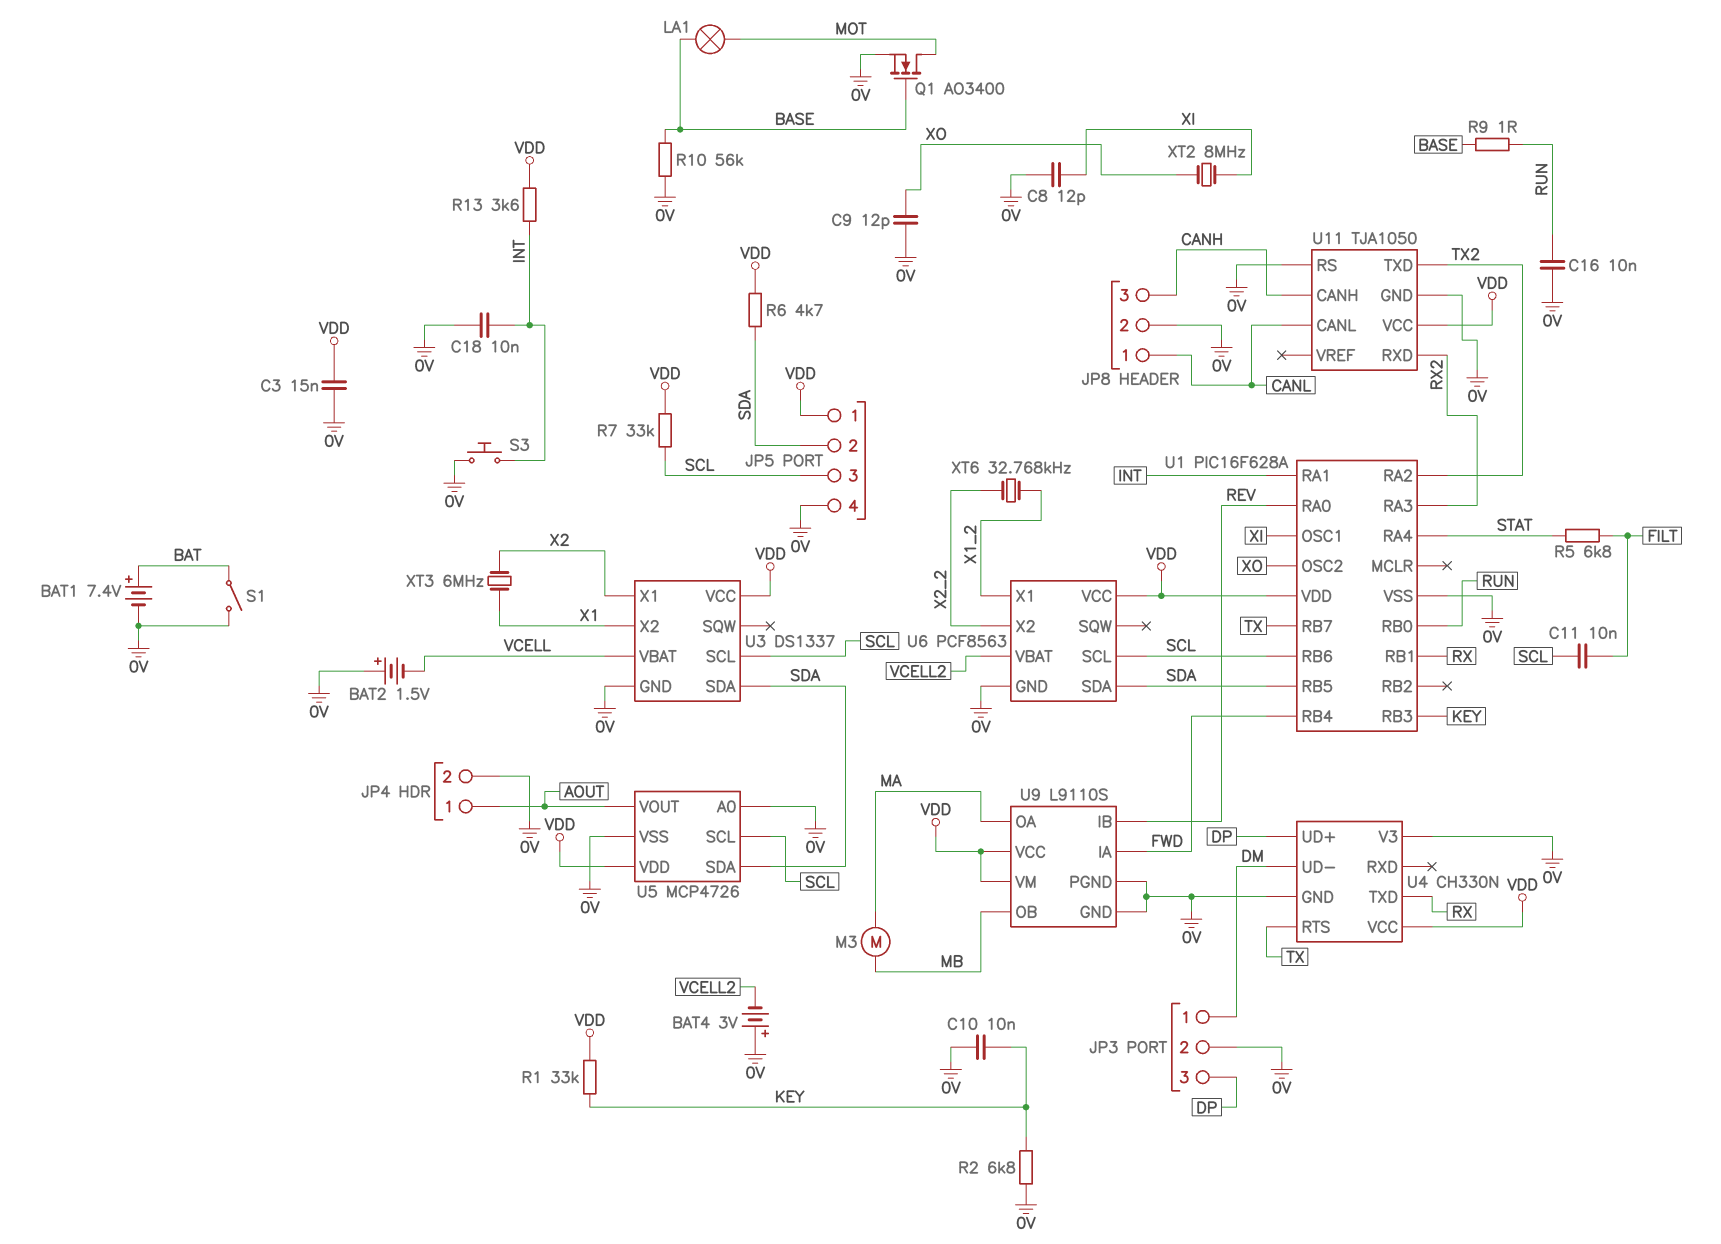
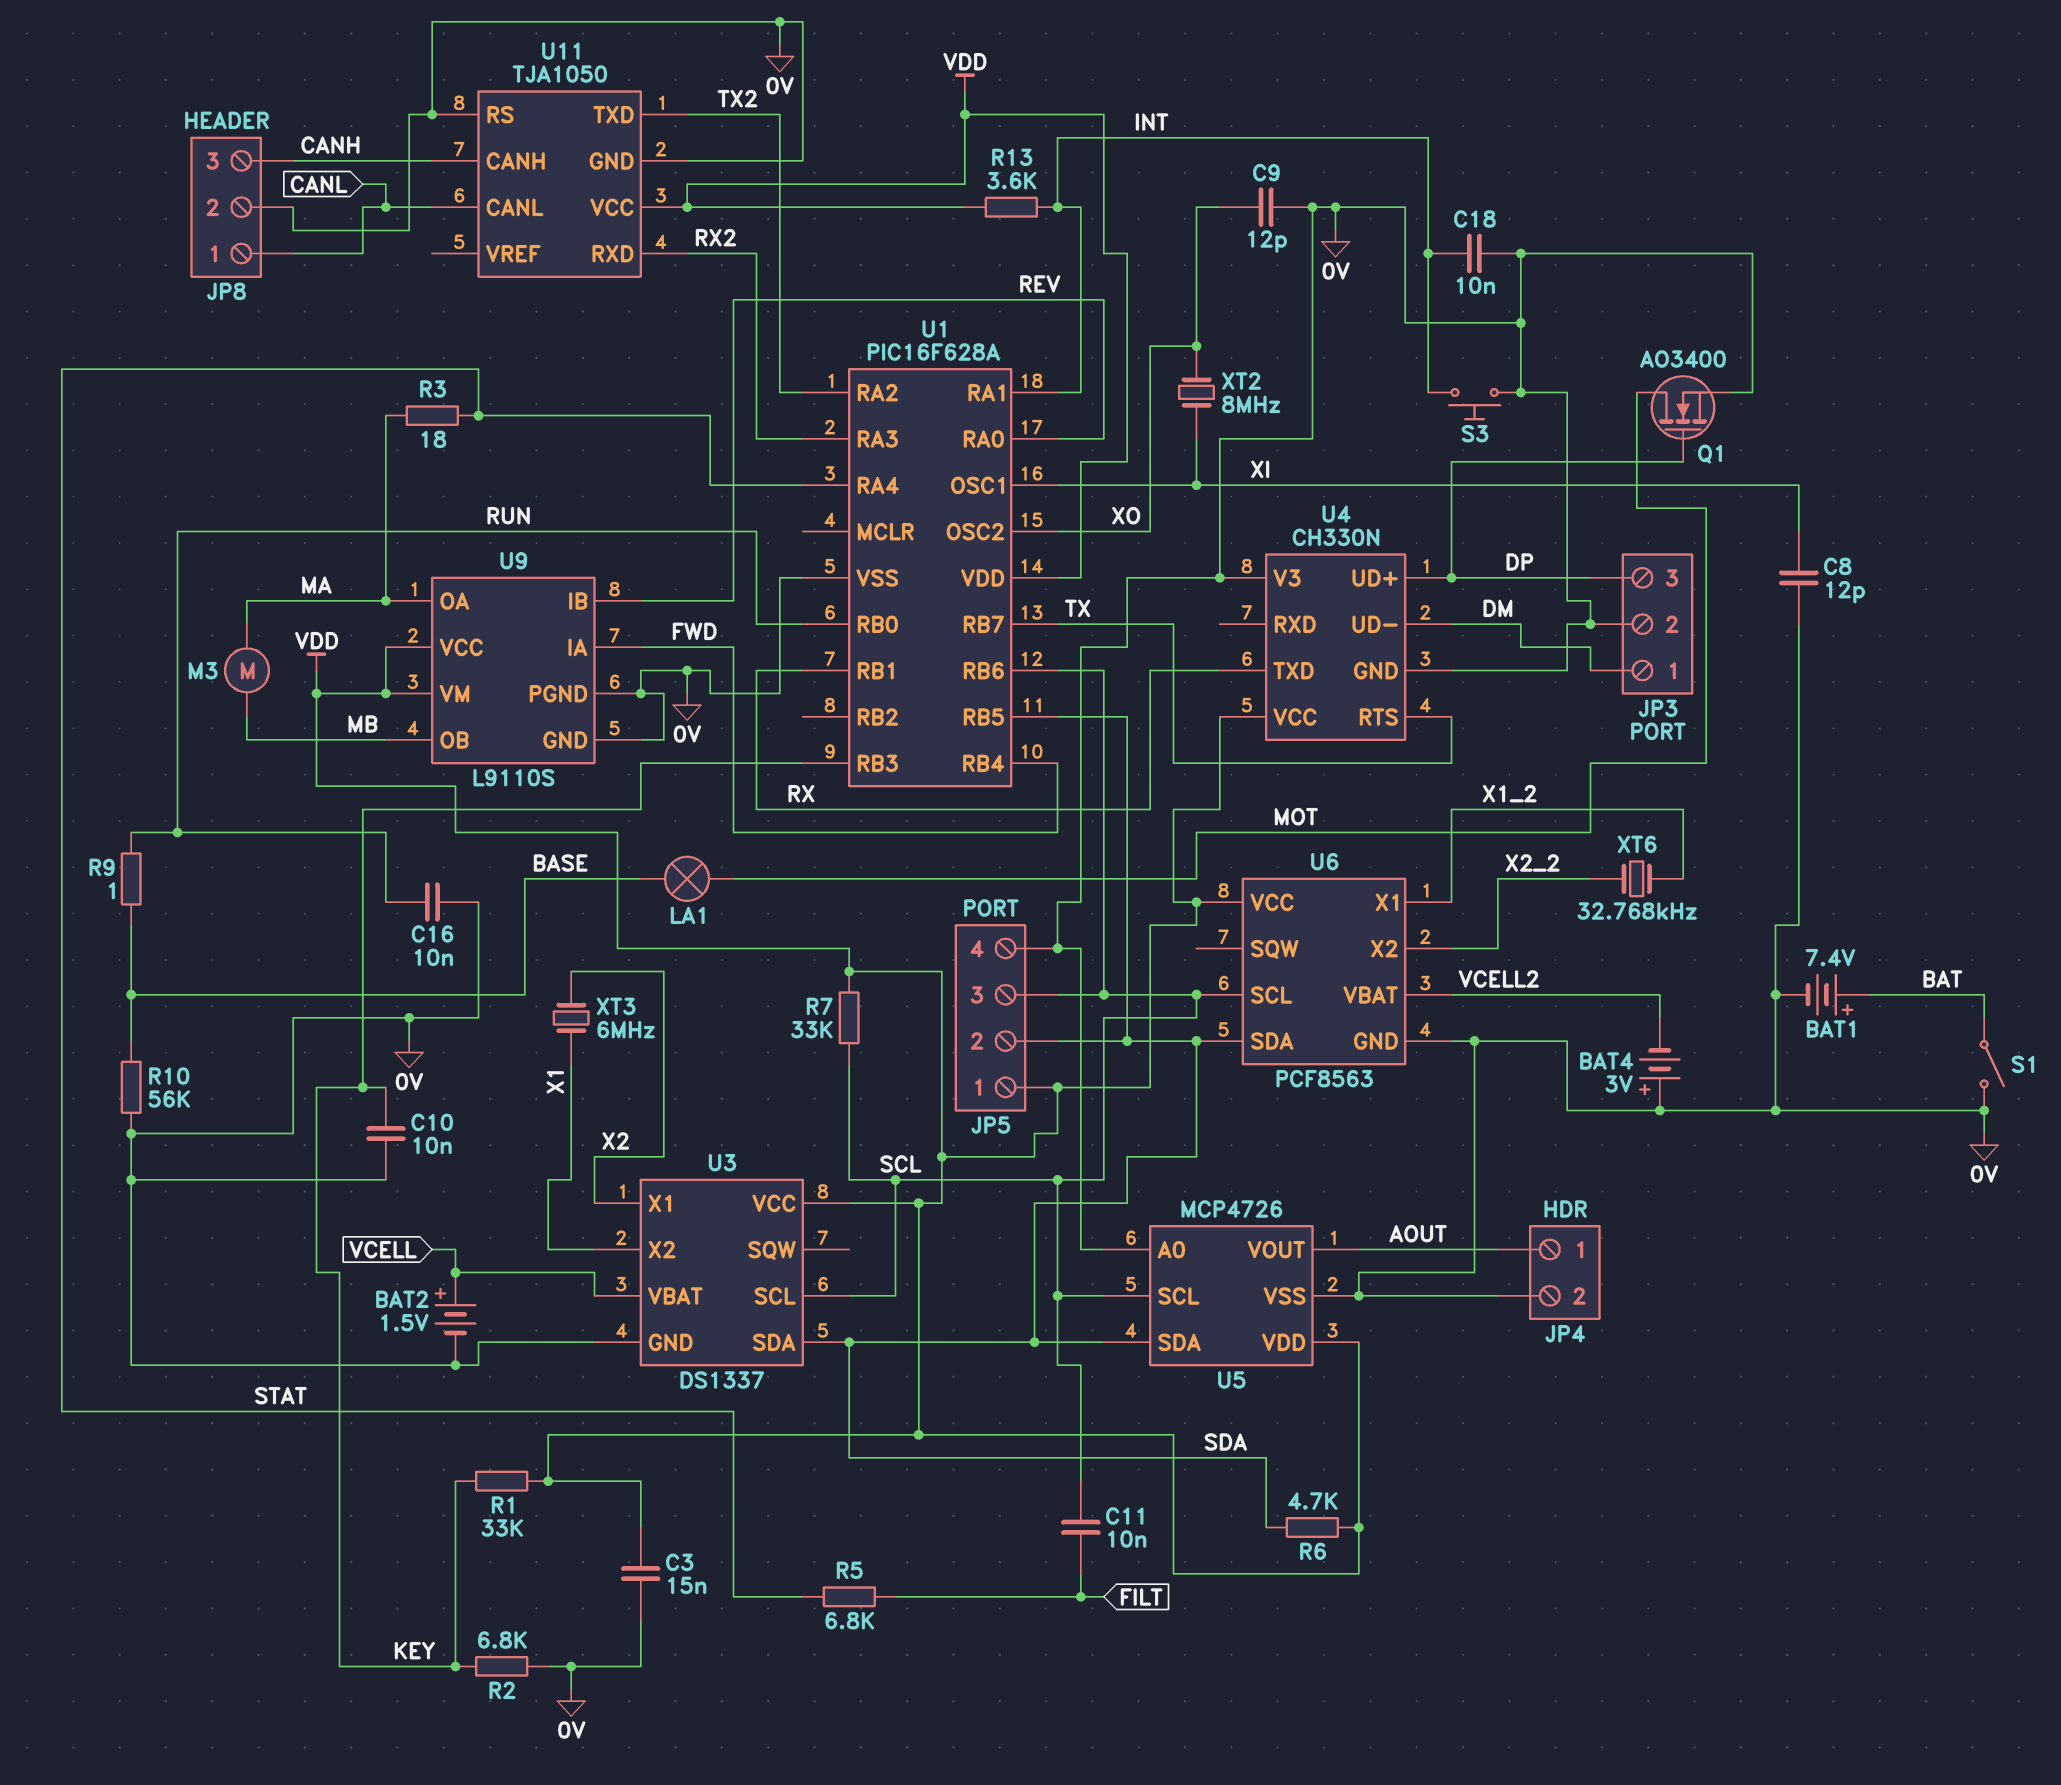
BAT2: 1.5V (plus 0V, minus VCELL) -> 1.5V (plus VCELL, minus 0V)
Q1: NMOS AO3400 (G BASE, D MOT, S 0V) -> NMOS AO3400 (G DP, D MOT, S 0V)
R3: none -> 18 (MA, STAT)

